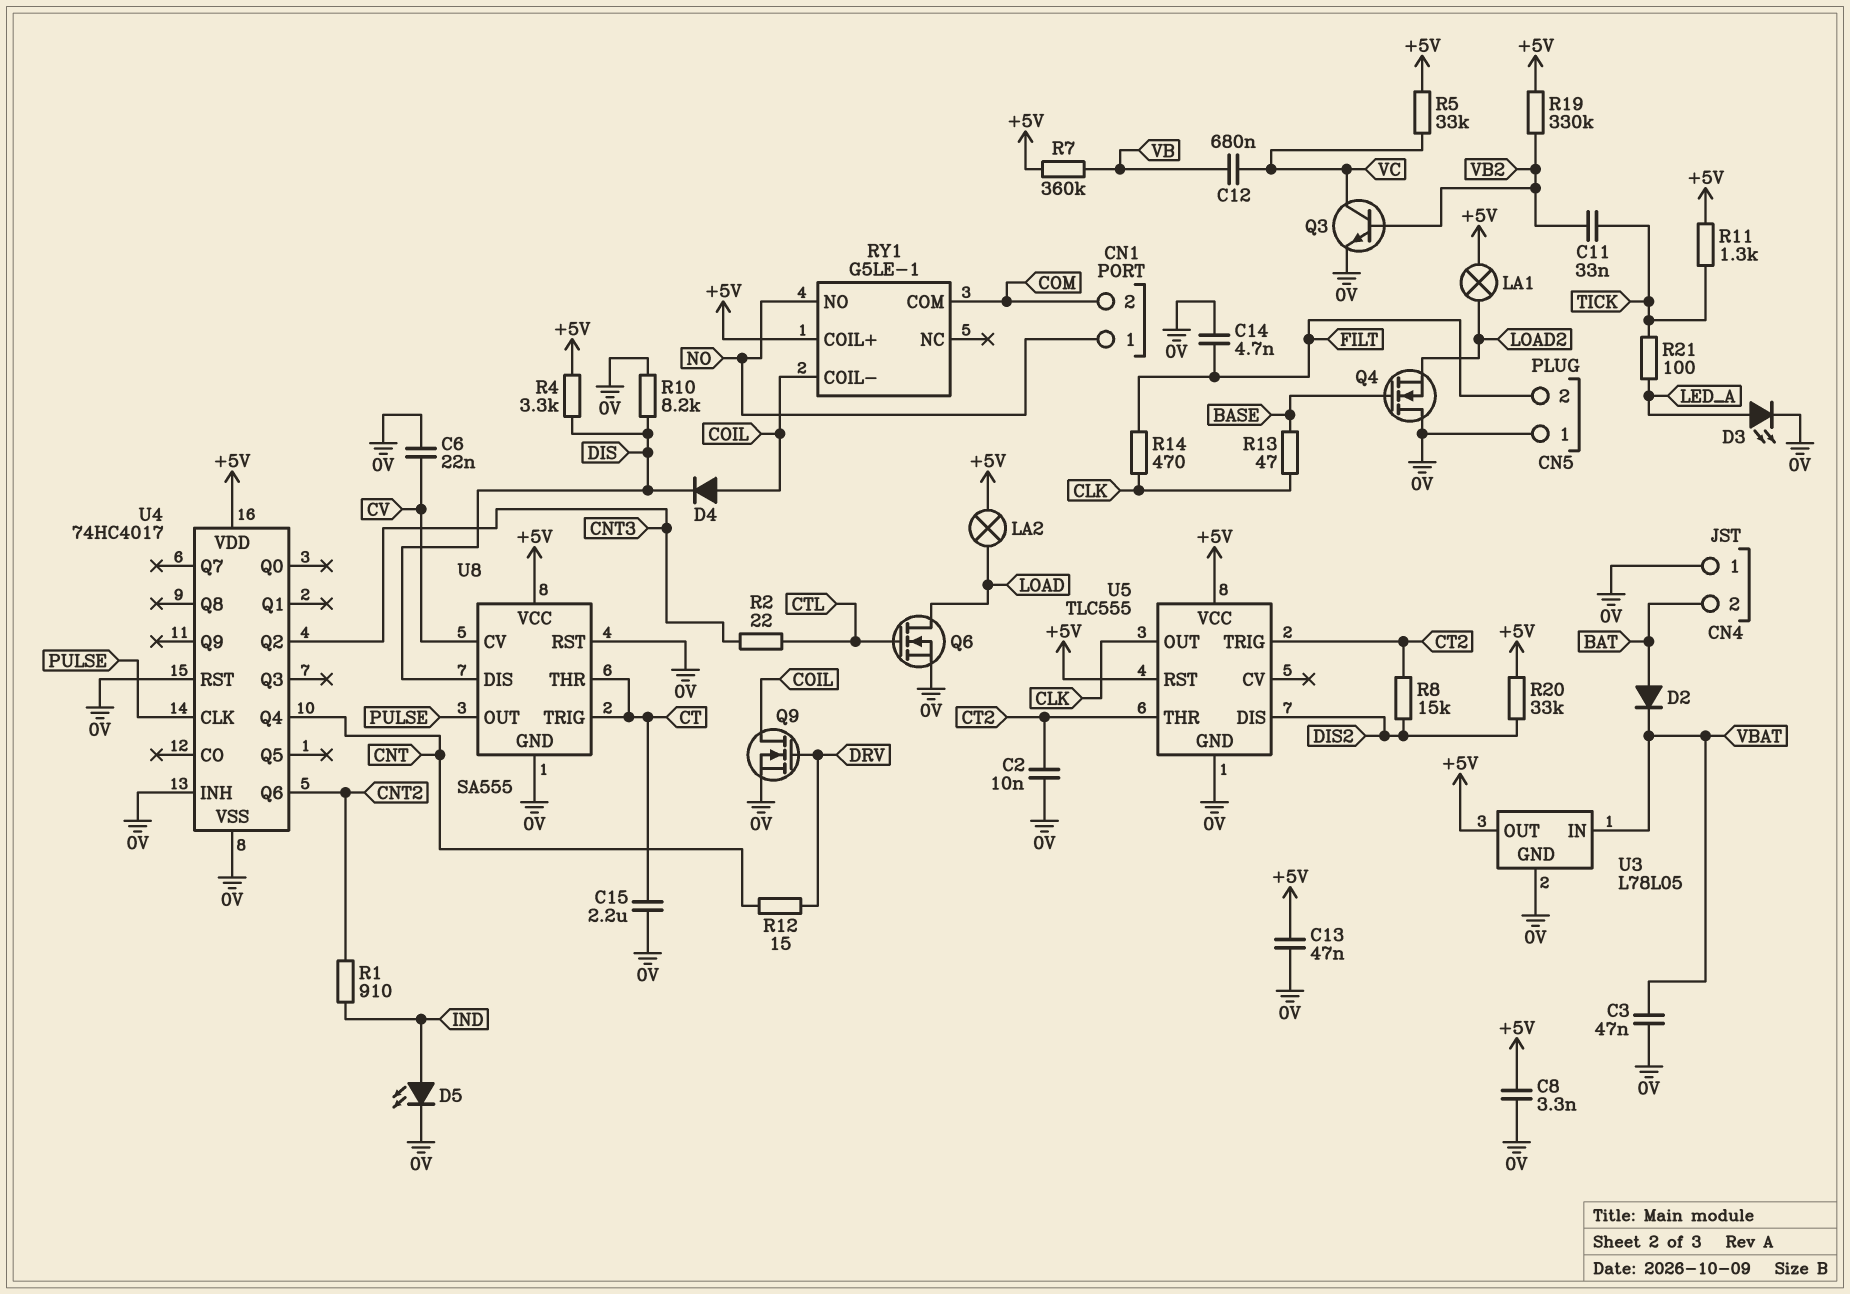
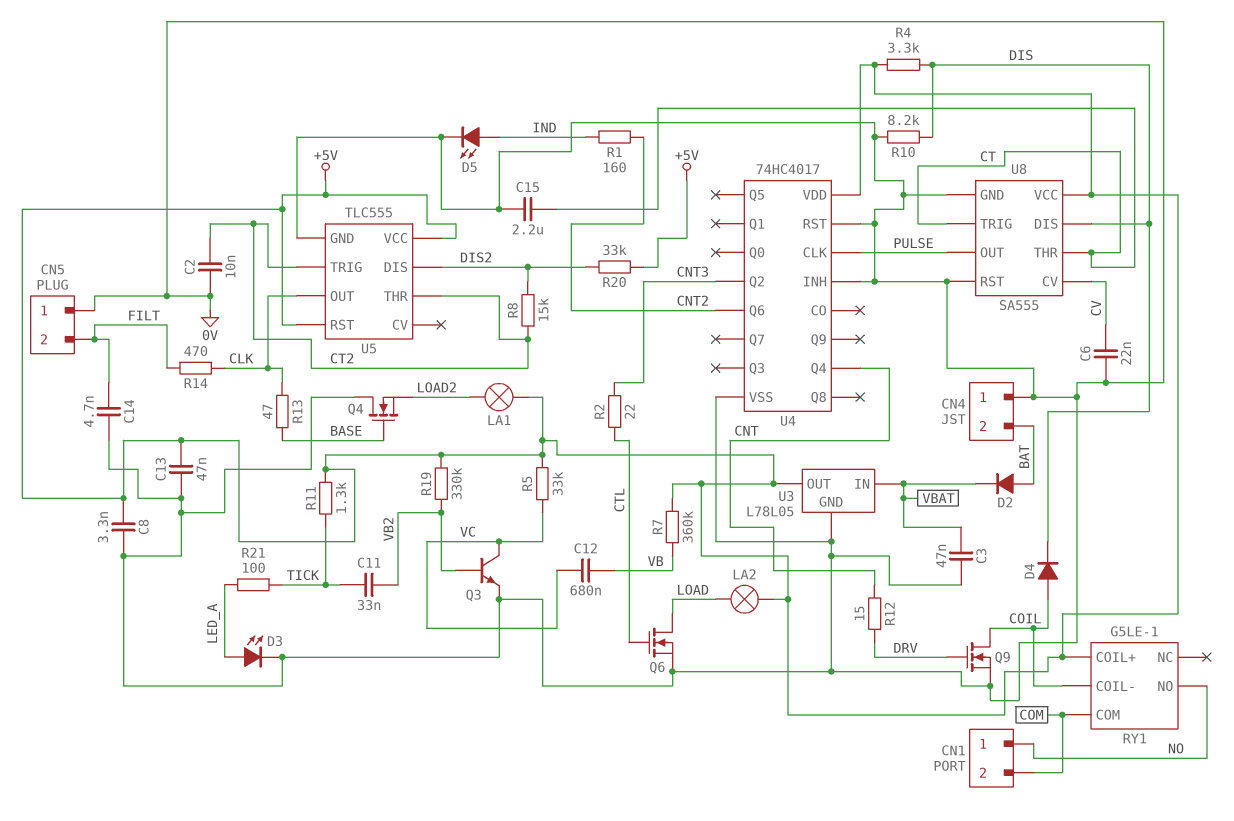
R1: 910 (CNT2, IND) -> 160 (CNT2, IND)

